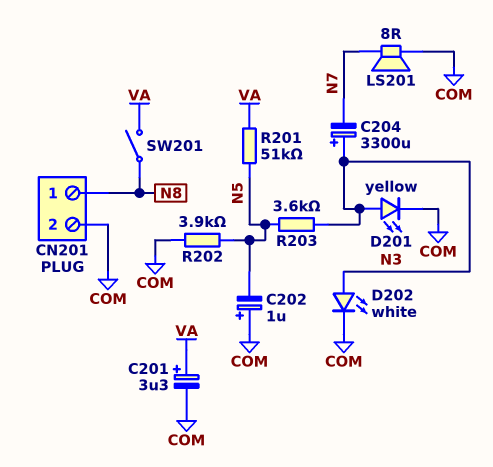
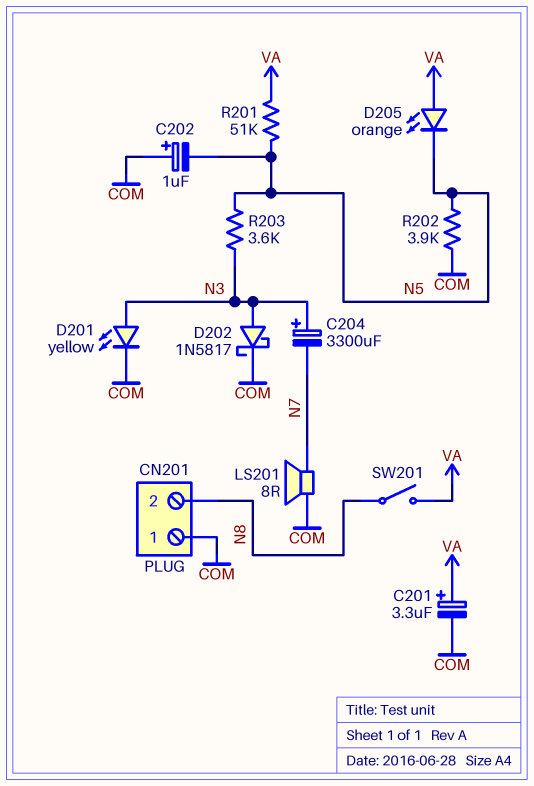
CN201 pin 1: N8 -> COM
CN201 pin 2: COM -> N8
D202: LED white (A N3, K COM) -> schottky 1N5817 (A N3, K COM)
D205: none -> LED orange (A VA, K N5)

